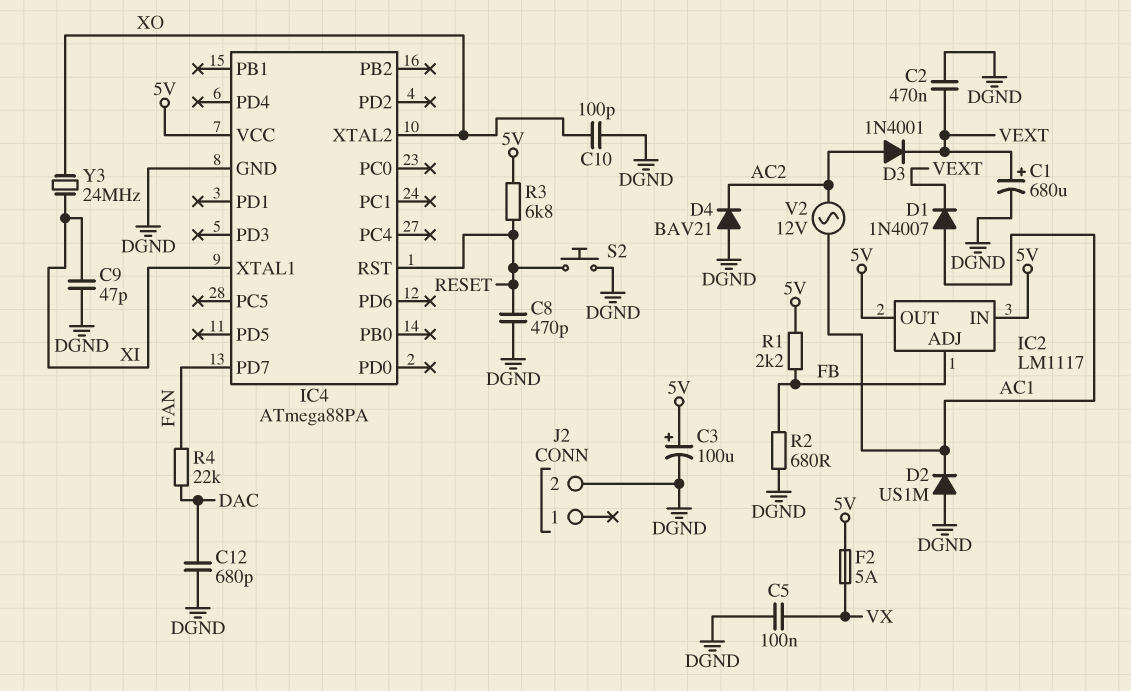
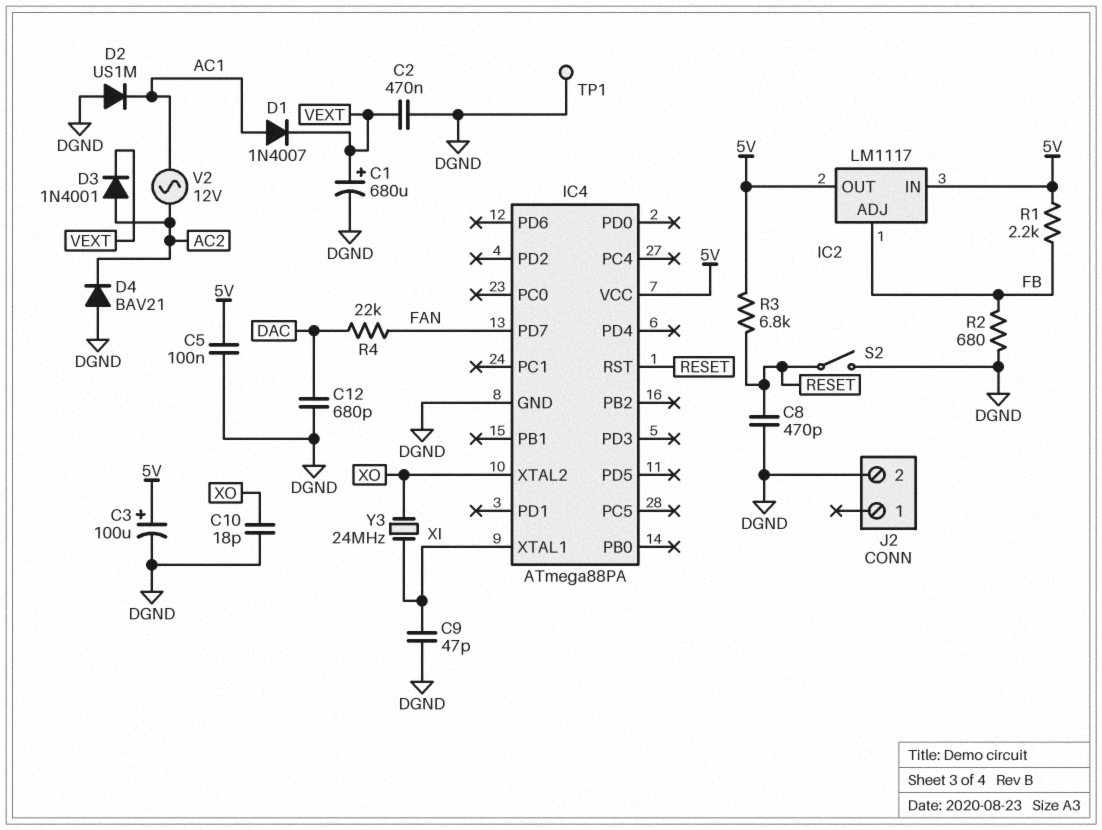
C5: 100nF (DGND, VX) -> 100nF (5V, DGND)
C10: 100pF (DGND, XO) -> 18pF (DGND, XO)
F2: 5A (5V, VX) -> none
S2: button (DGND, RESET) -> switch (DGND, RESET)
TP1: none -> test point (DGND)

